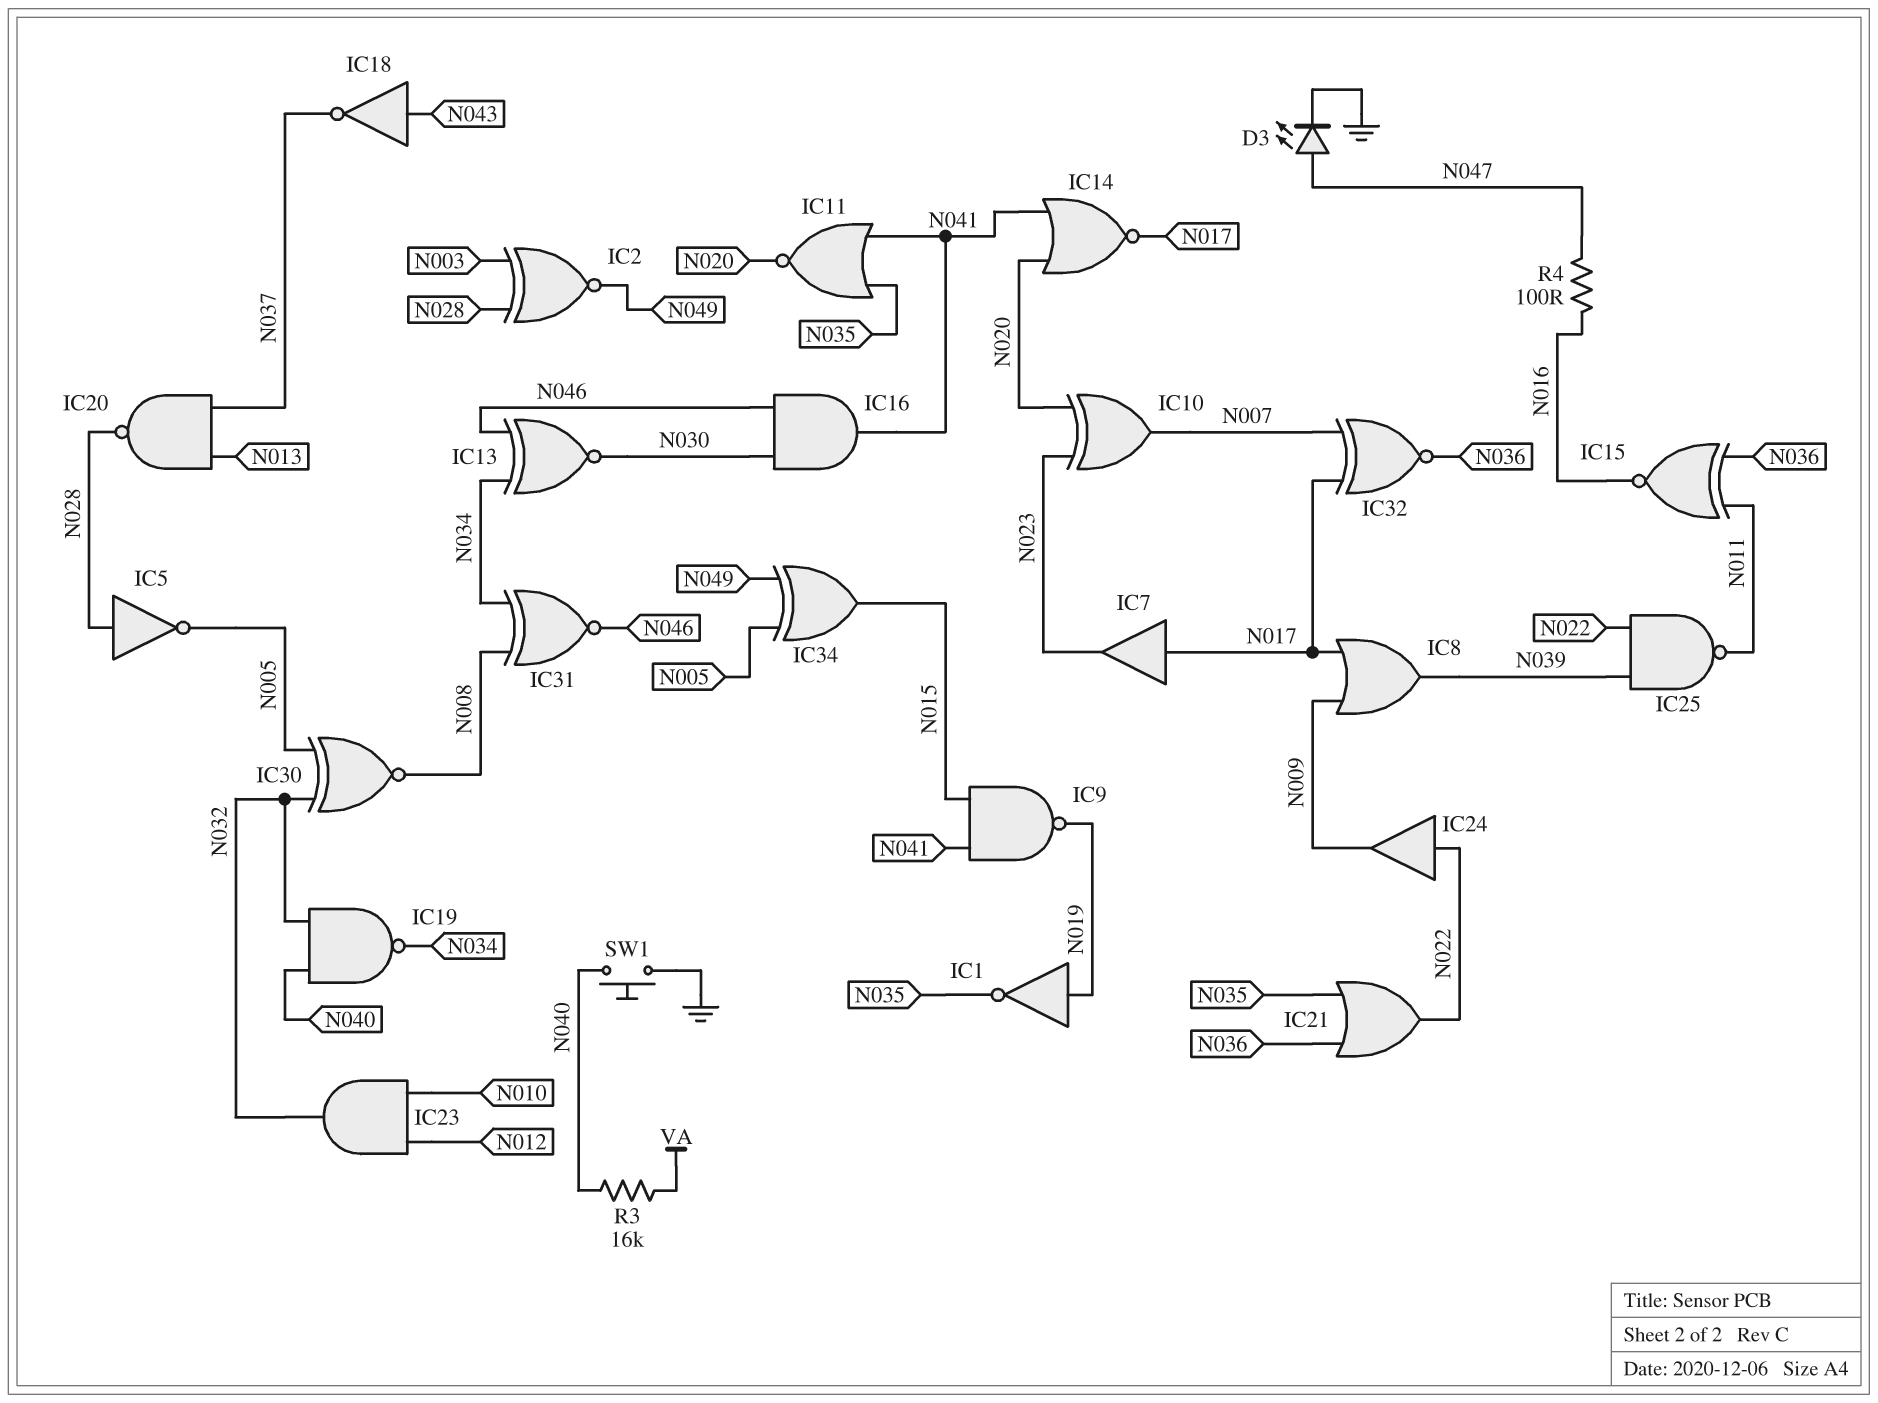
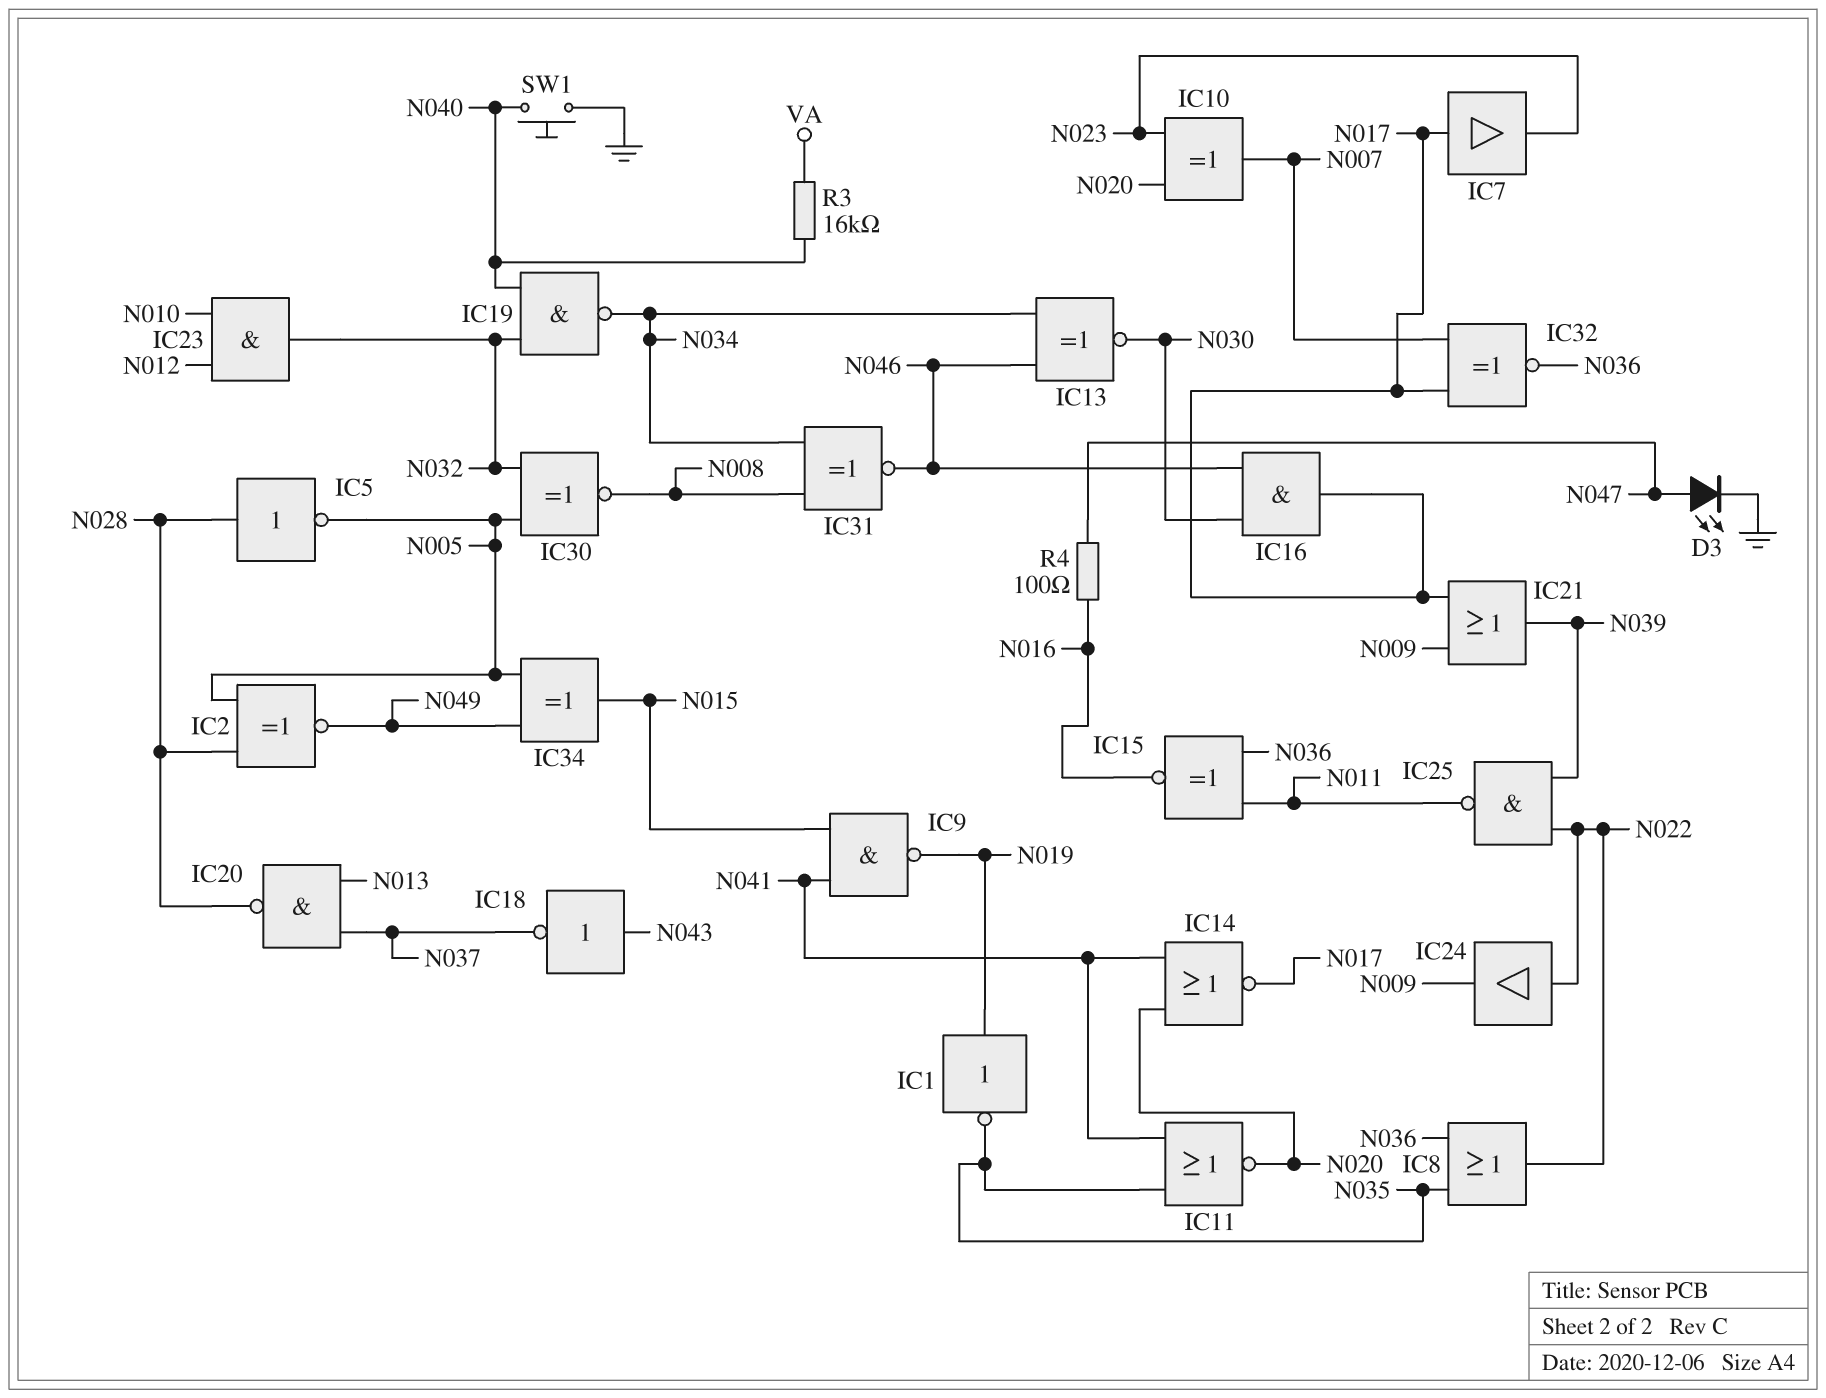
IC2: XNOR (in N003, in N028, out N049) -> XNOR (in N005, in N028, out N049)
IC8: OR (in N009, in N017, out N039) -> OR (in N035, in N036, out N022)
IC16: AND (in N030, in N046, out N041) -> AND (in N030, in N046, out N017)
IC21: OR (in N035, in N036, out N022) -> OR (in N009, in N017, out N039)

